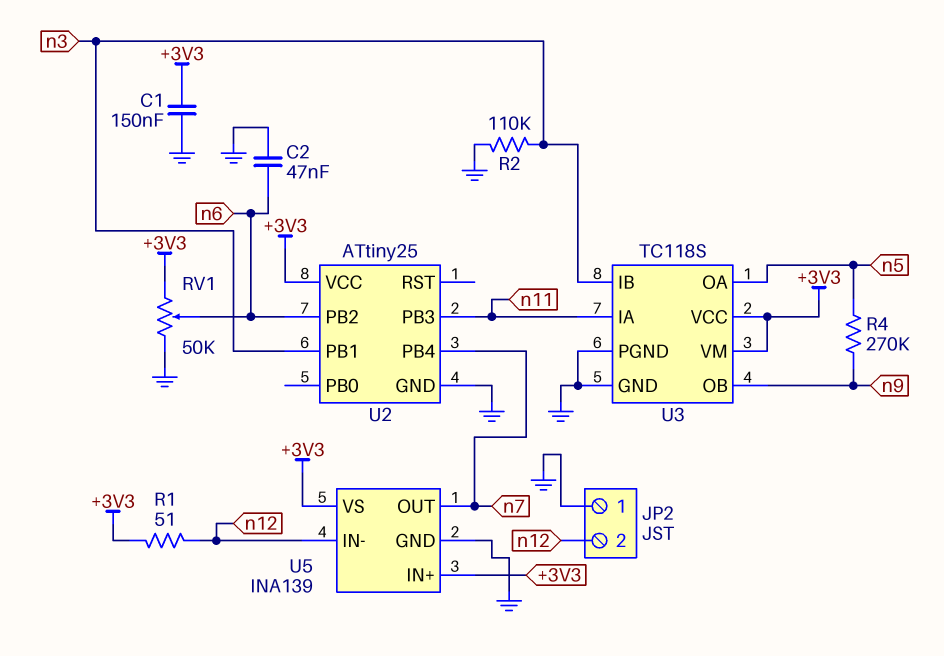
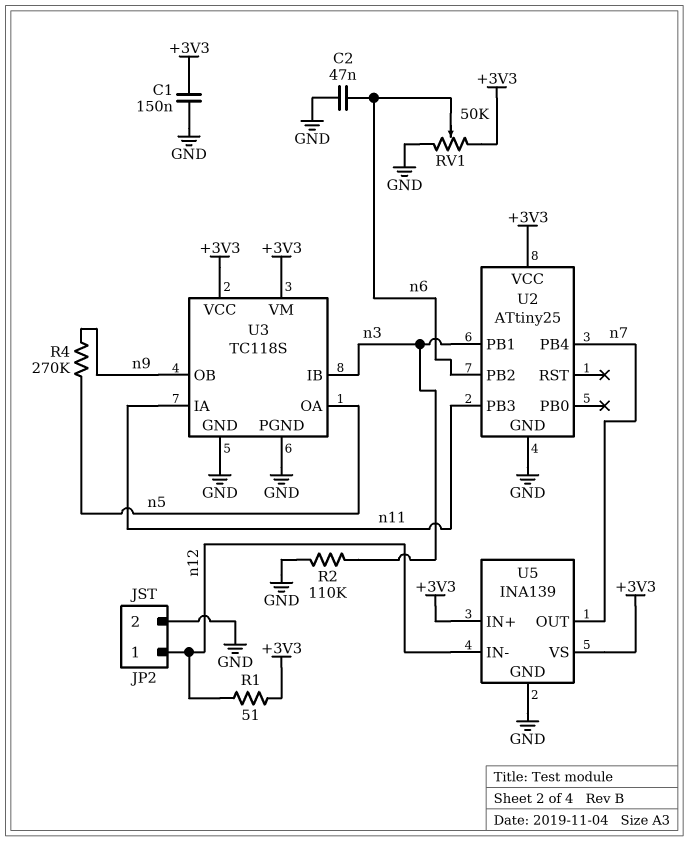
JP2 pin 1: GND -> n12
JP2 pin 2: n12 -> GND

